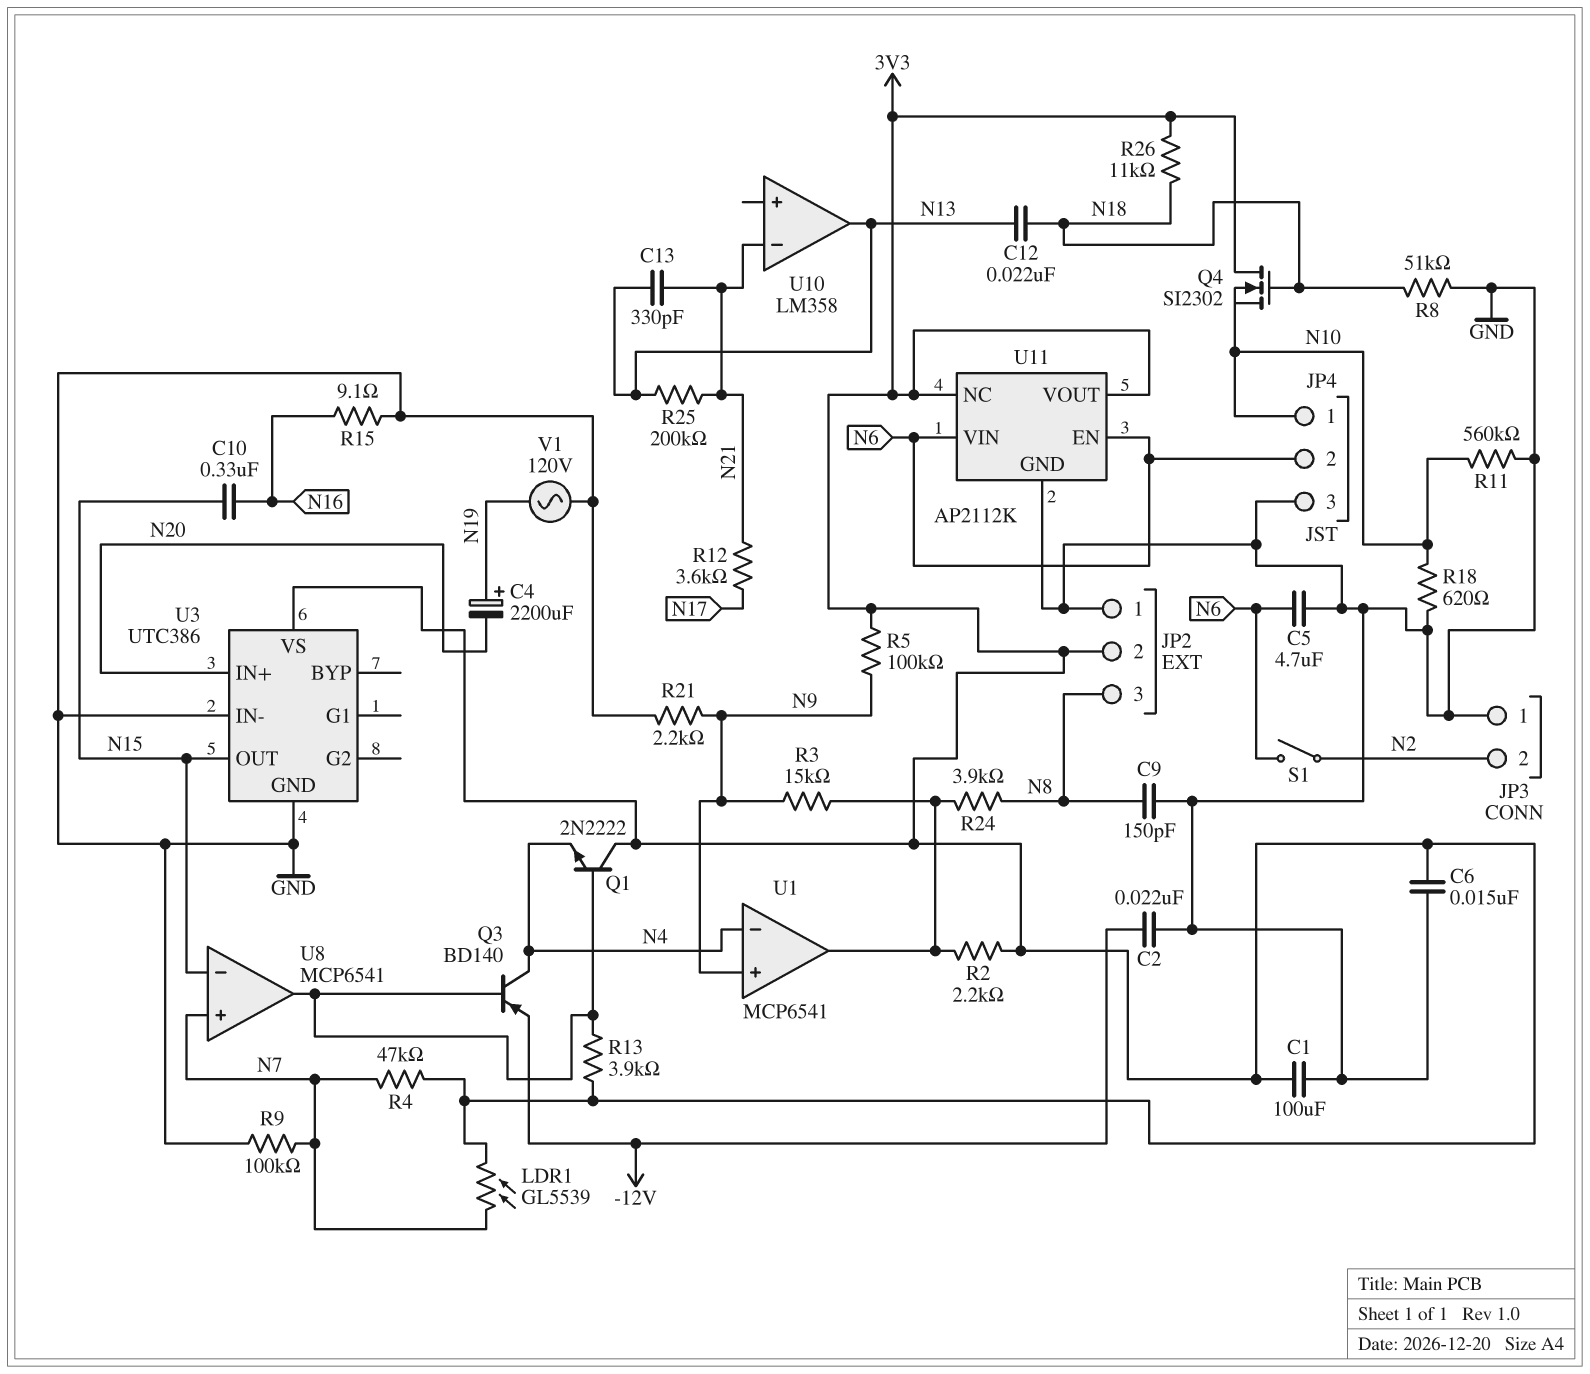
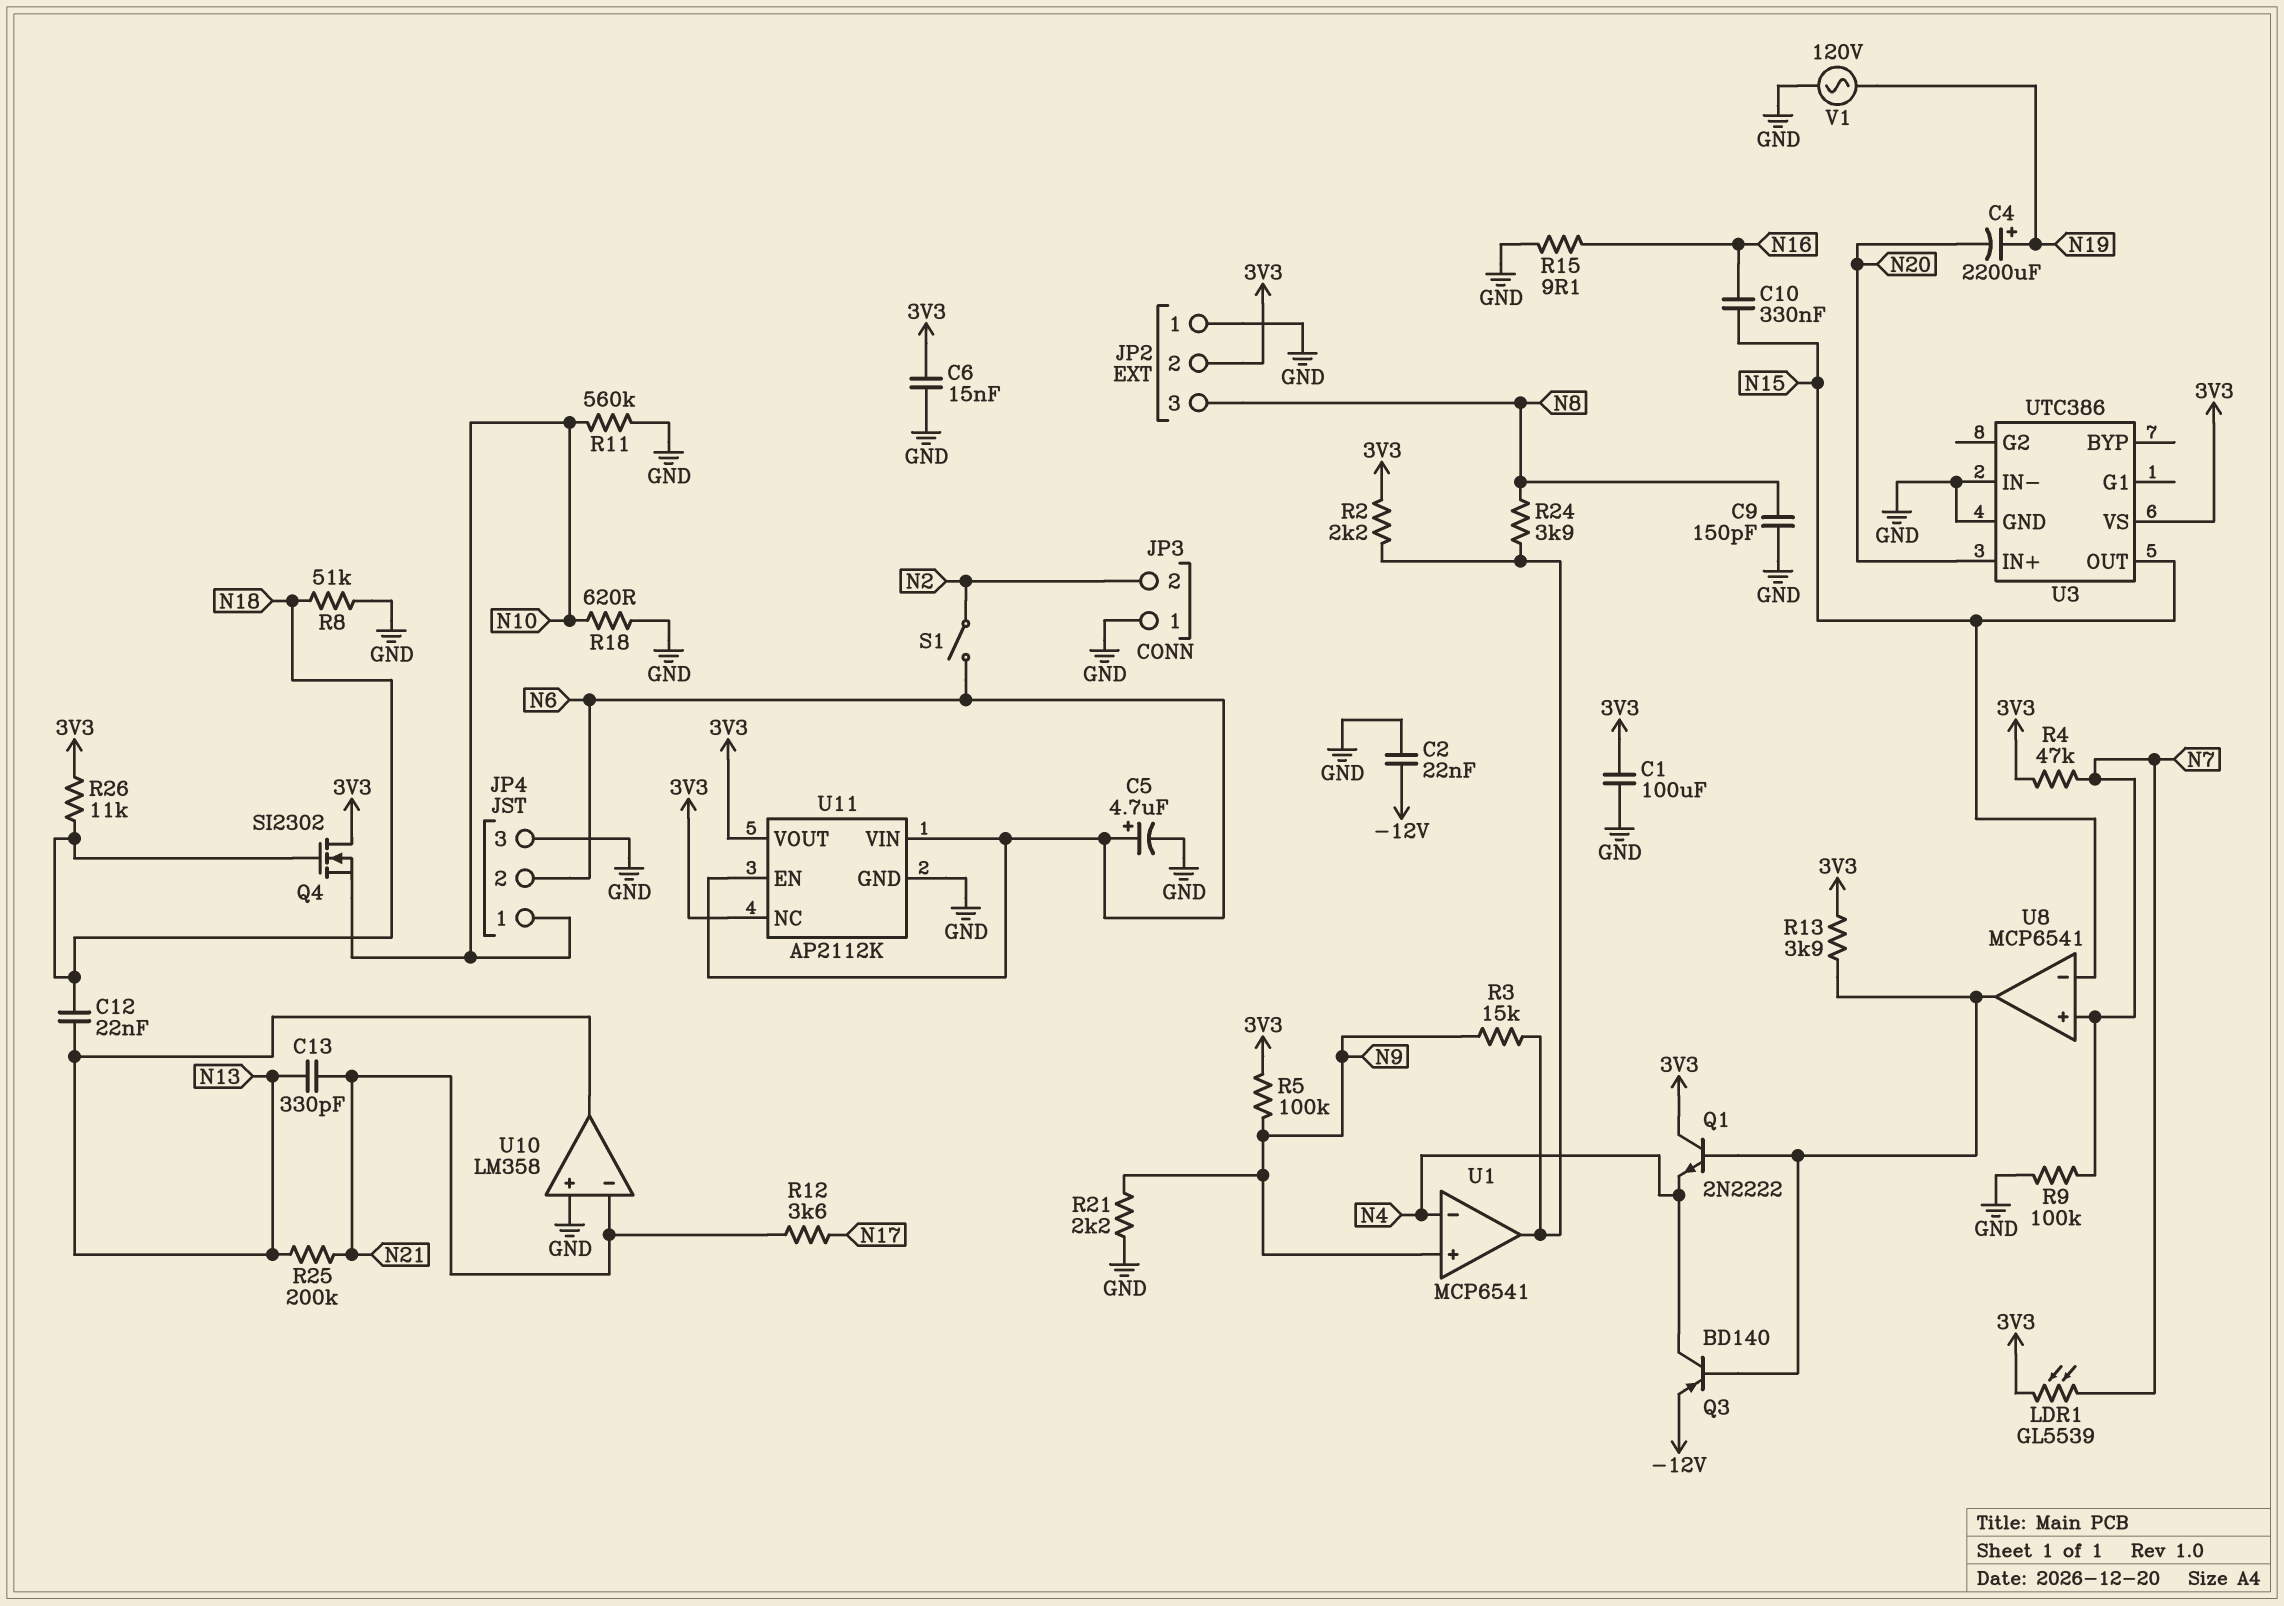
C5: 4.7uF (GND, N6) -> 4.7uF (plus N6, minus GND)
U10 pin in+: none -> GND

